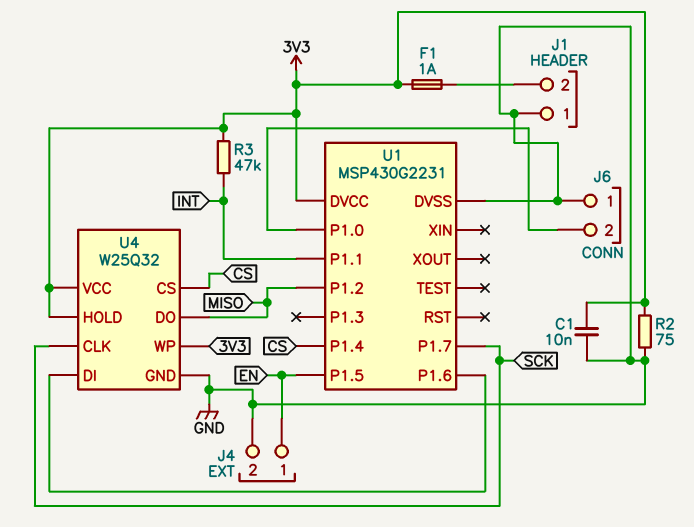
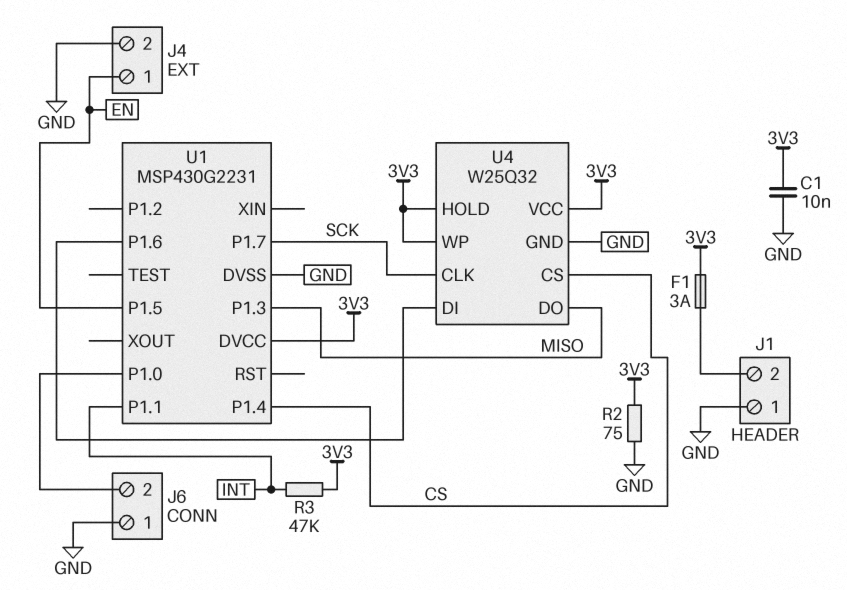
F1: 1A (3V3, J1/2) -> 3A (3V3, J1/2)
U1 pin P1.2: MISO -> none
U1 pin P1.3: none -> MISO

